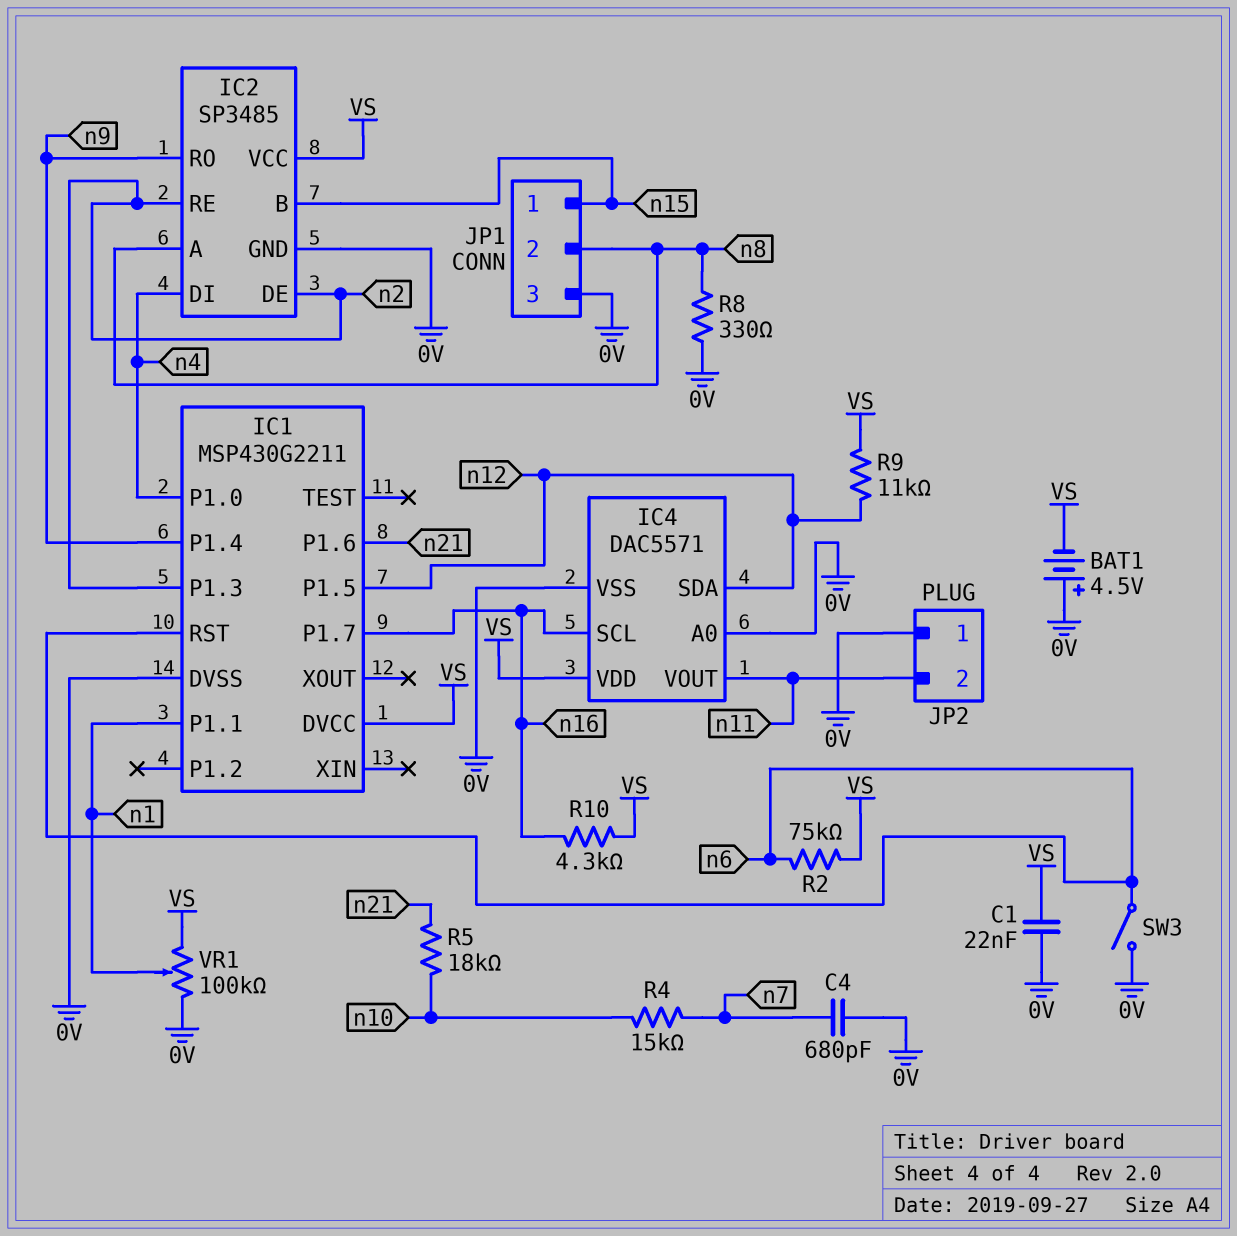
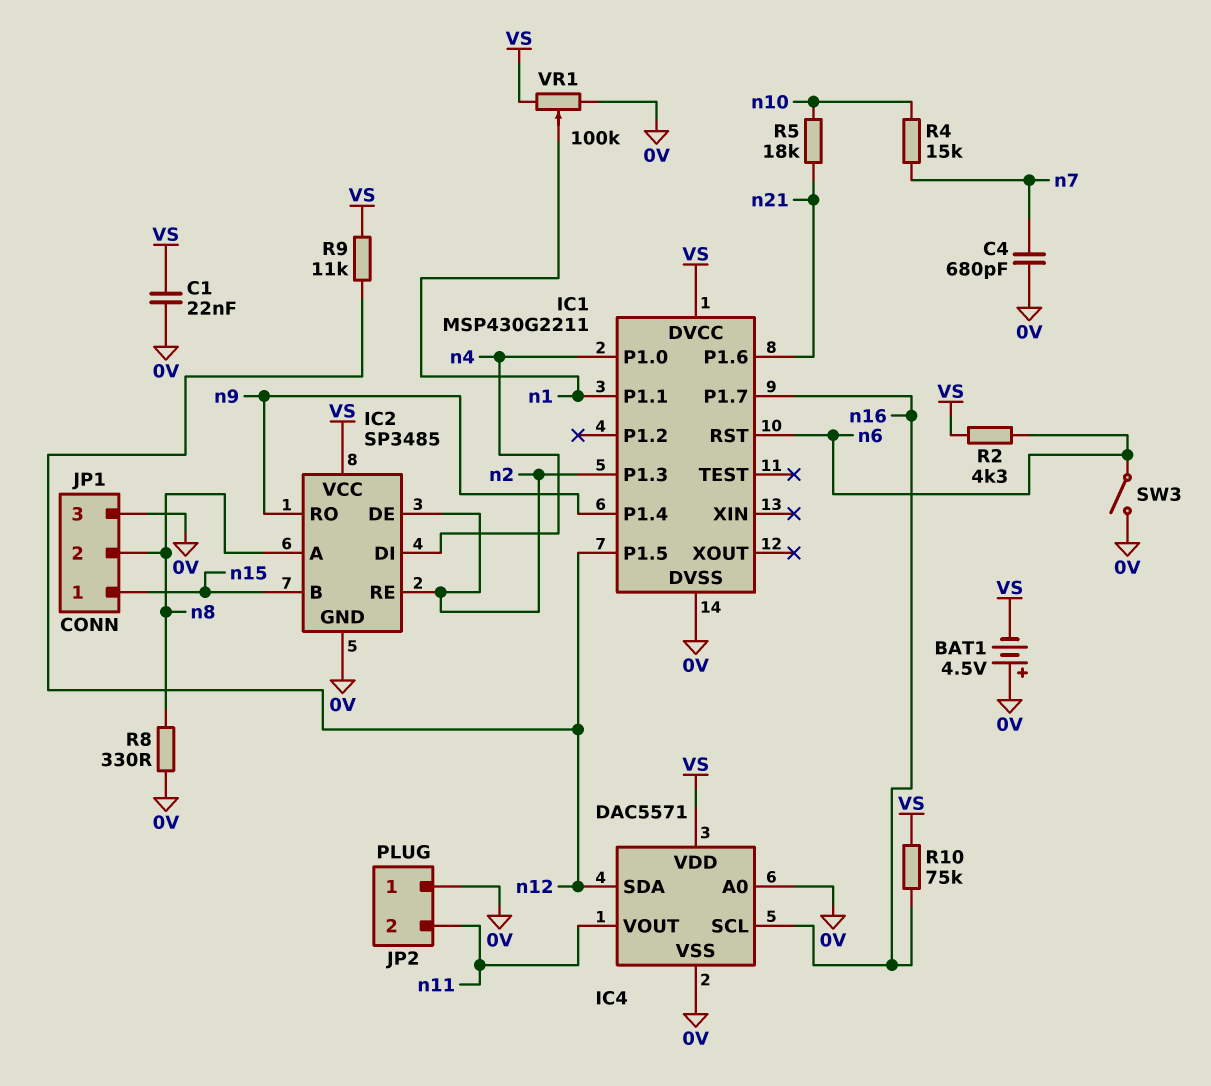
R2: 75k (VS, n6) -> 4.3k (VS, n6)
R10: 4.3k (VS, n16) -> 75k (VS, n16)

